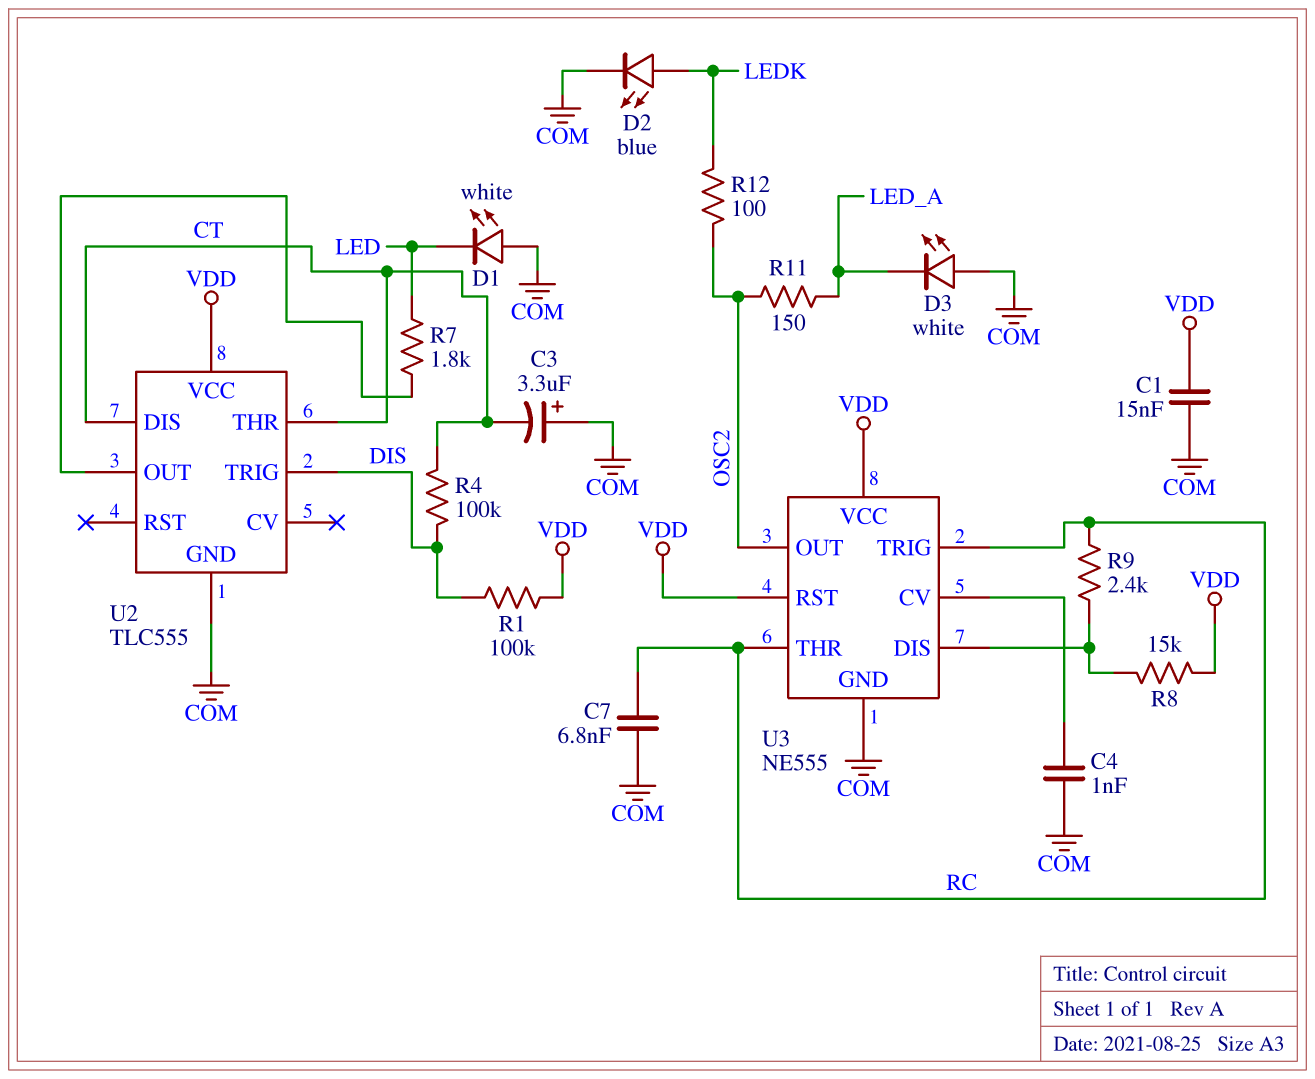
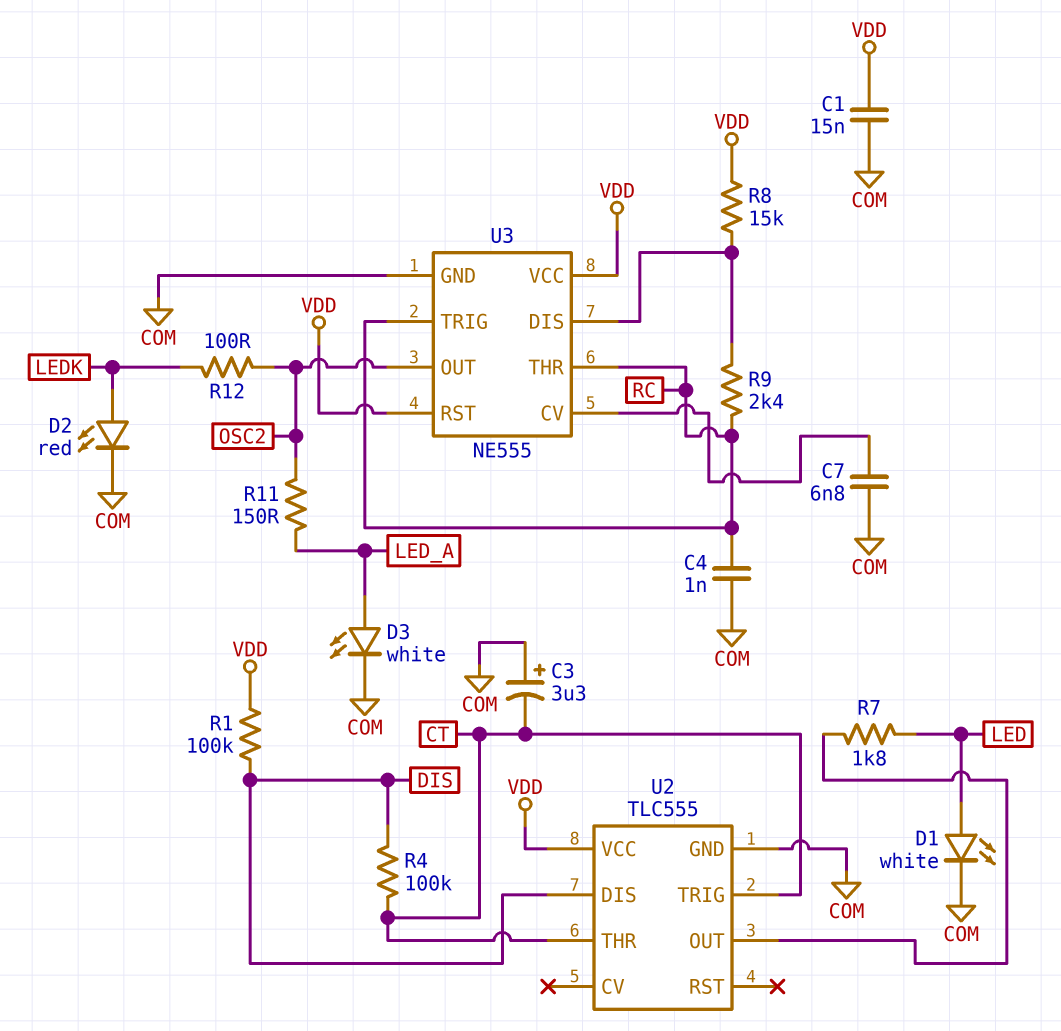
C4: 1nF (COM, U3/CV) -> 1nF (COM, RC)
C7: 6.8nF (COM, RC) -> 6.8nF (COM, U3/CV)
D1: LED white (A COM, K LED) -> LED white (A LED, K COM)
D2: LED blue (A LEDK, K COM) -> LED red (A LEDK, K COM)
D3: LED white (A COM, K LED_A) -> LED white (A LED_A, K COM)
U2 pin DIS: CT -> DIS
U2 pin TRIG: DIS -> CT

